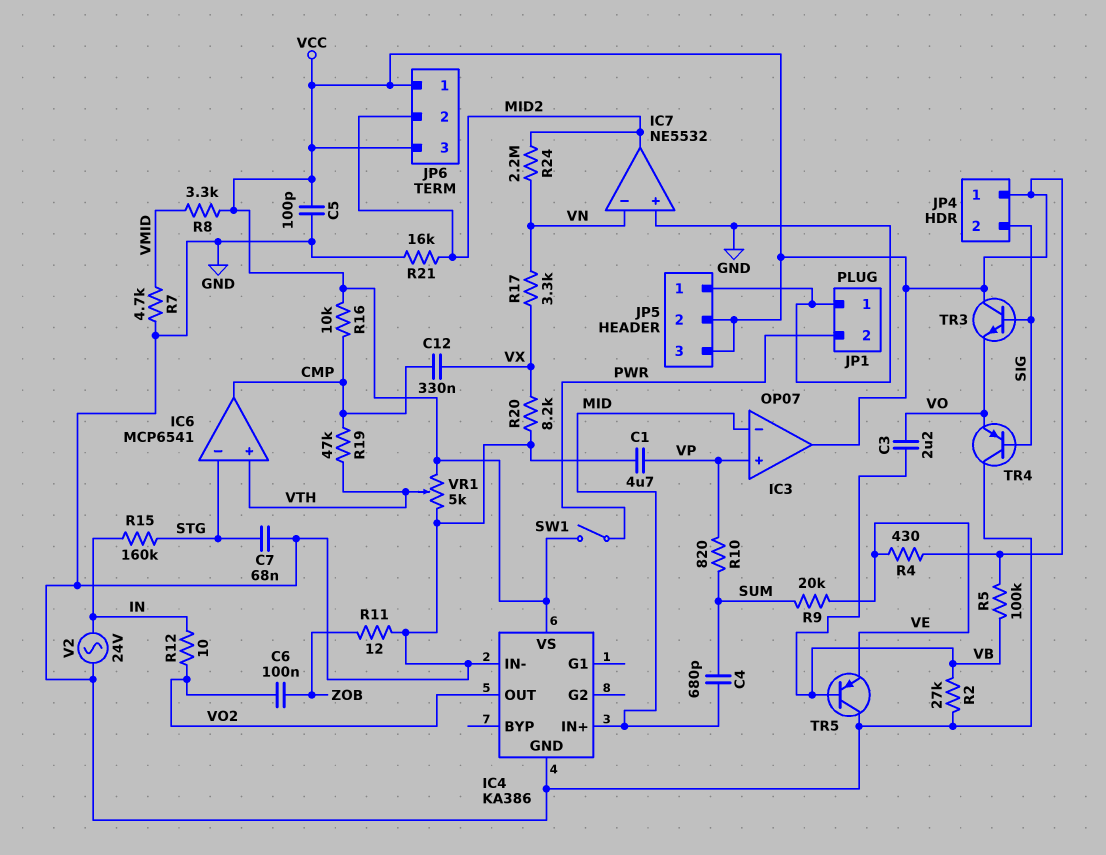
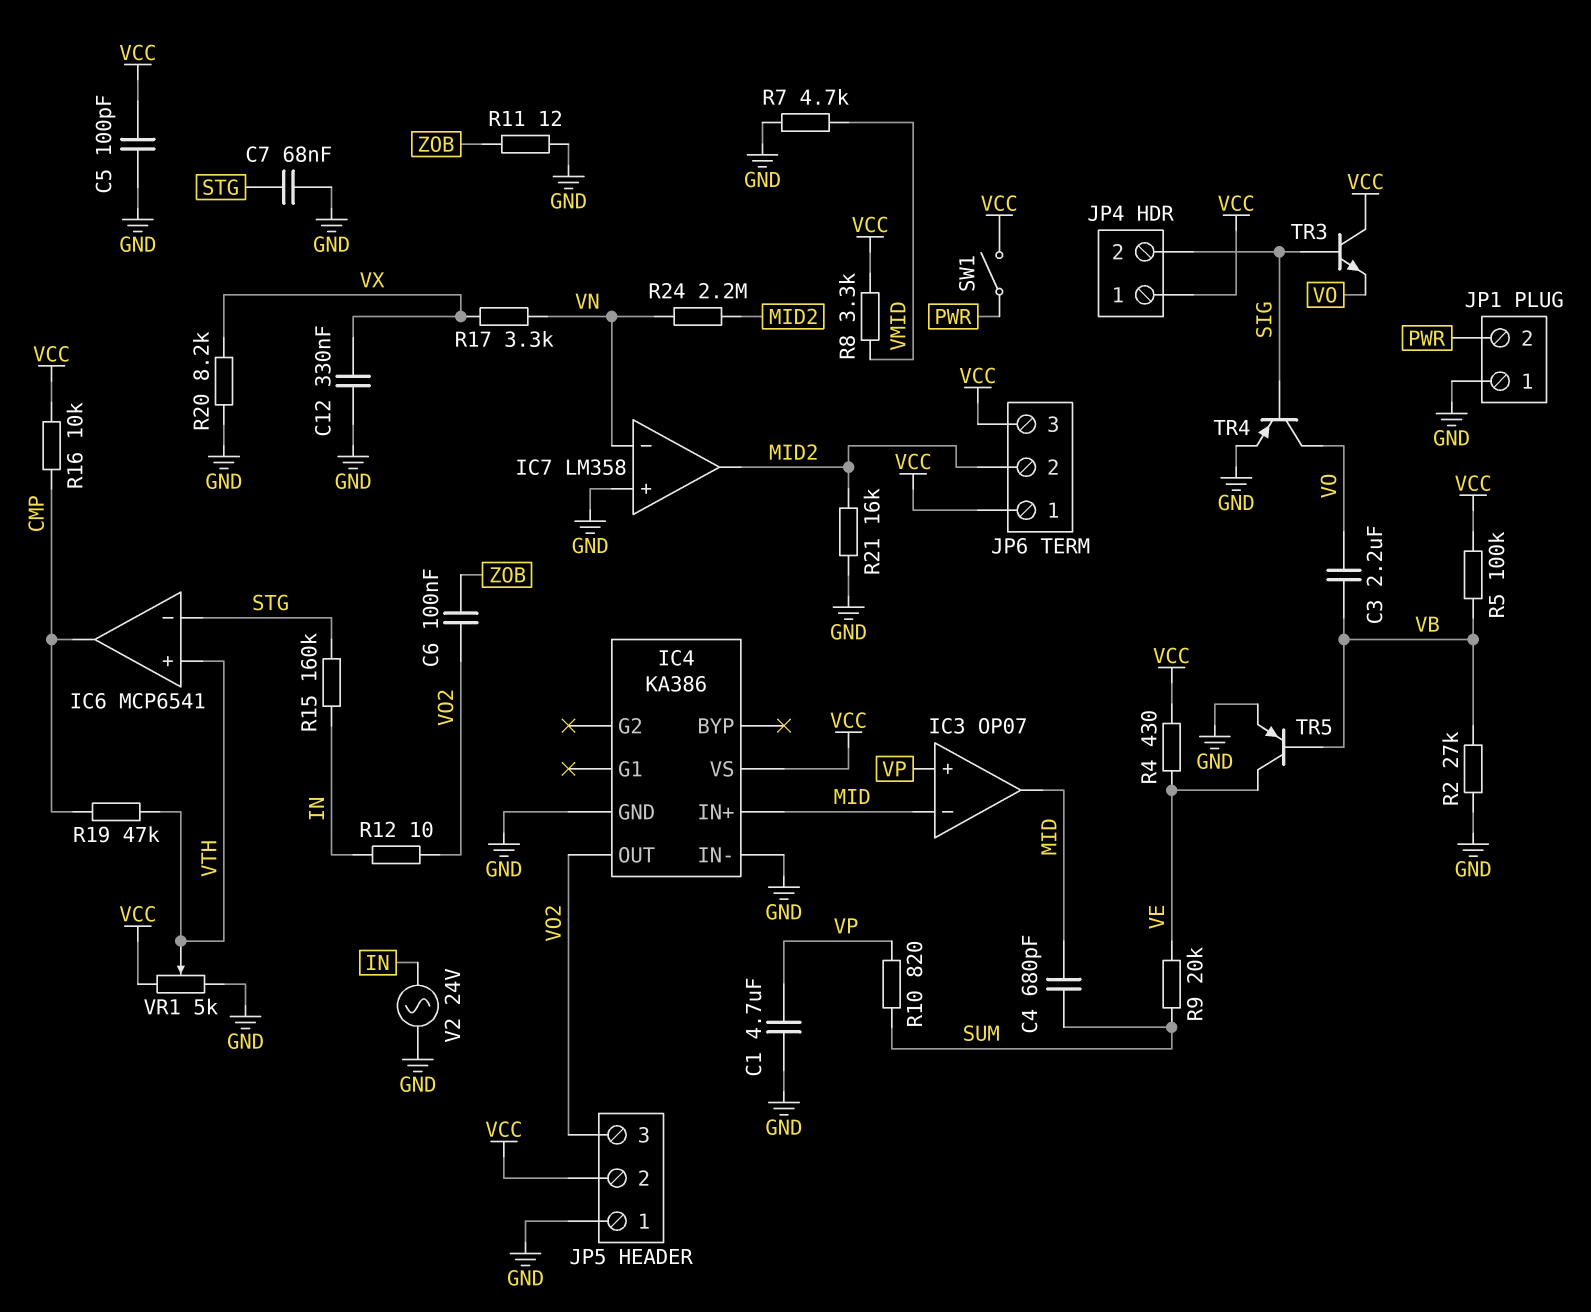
C12: 330nF (CMP, VX) -> 330nF (GND, VX)
IC3 pin out: VCC -> MID
IC7: NE5532 -> LM358
JP5 pin 3: VCC -> VO2
TR4: PNP (B SIG, C GND, E VO) -> PNP (B SIG, C VO, E GND)
TR5: PNP (B VB, C GND, E VE) -> PNP (B VB, C VE, E GND)

